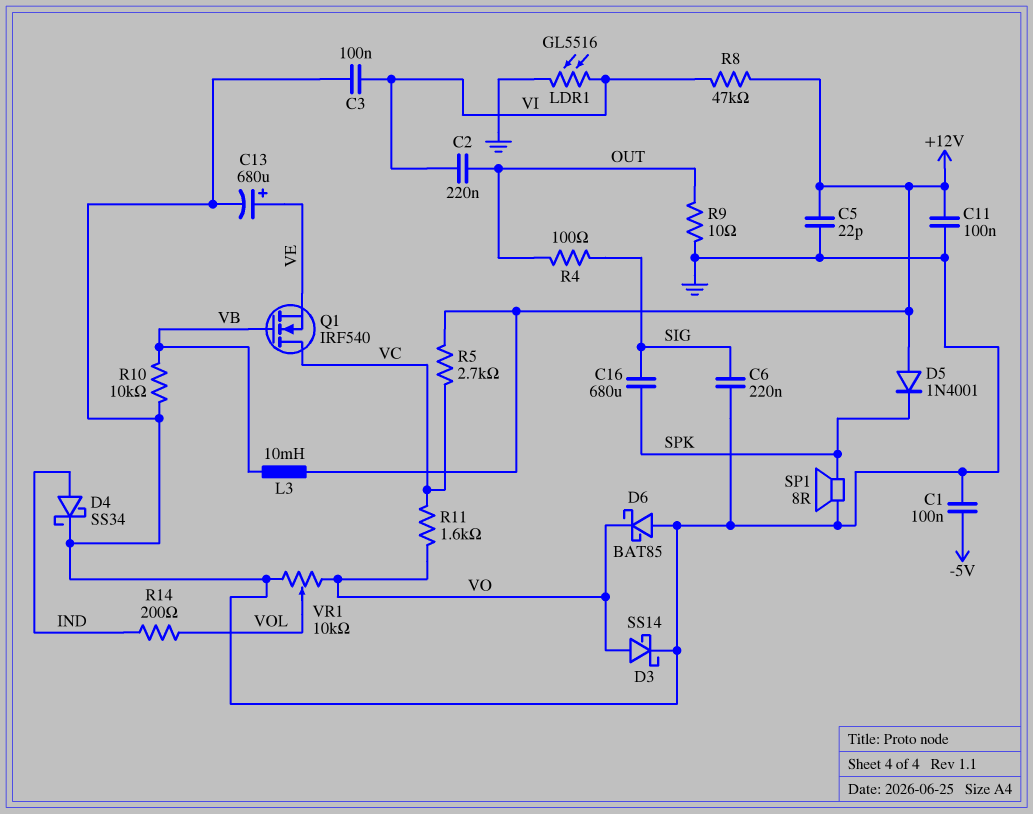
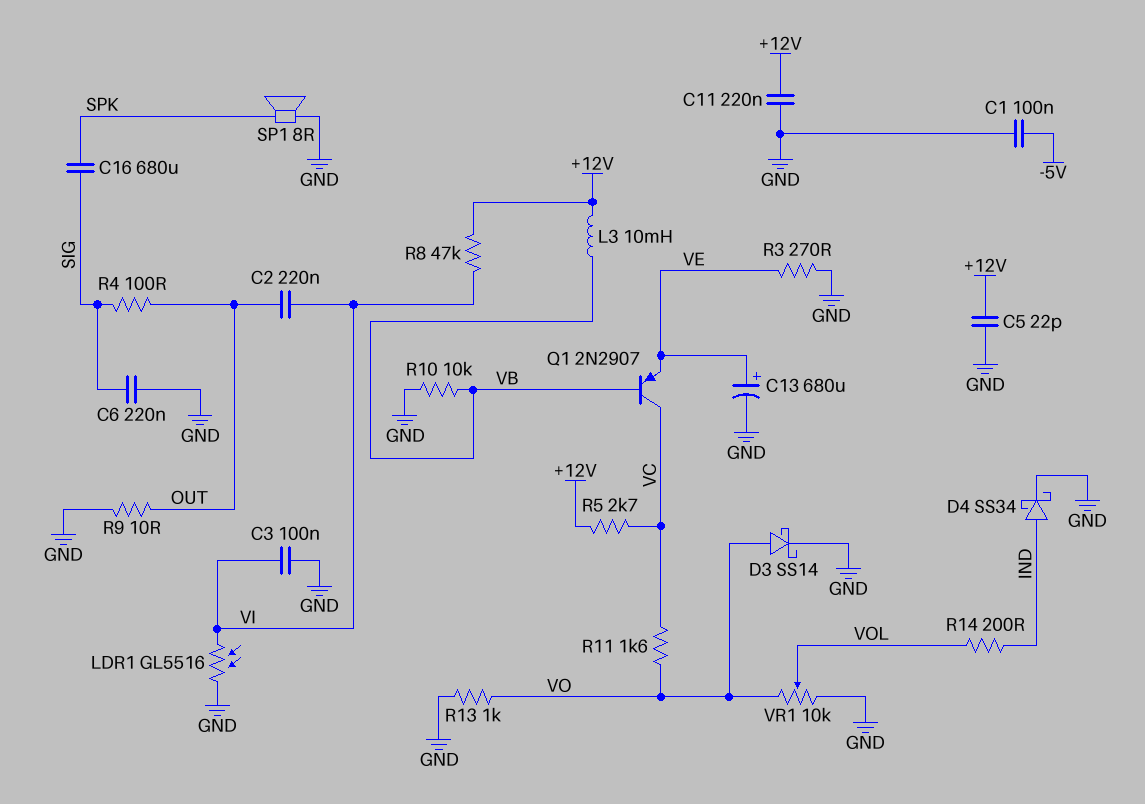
C11: 100nF (+12V, GND) -> 220nF (+12V, GND)
D5: diode 1N4001 (A +12V, K SPK) -> none
D6: schottky BAT85 (A GND, K VO) -> none
Q1: NMOS IRF540 (G VB, D VC, S VE) -> PNP 2N2907 (B VB, C VC, E VE)
R3: none -> 270 (GND, VE)
R13: none -> 1k (GND, VO)

